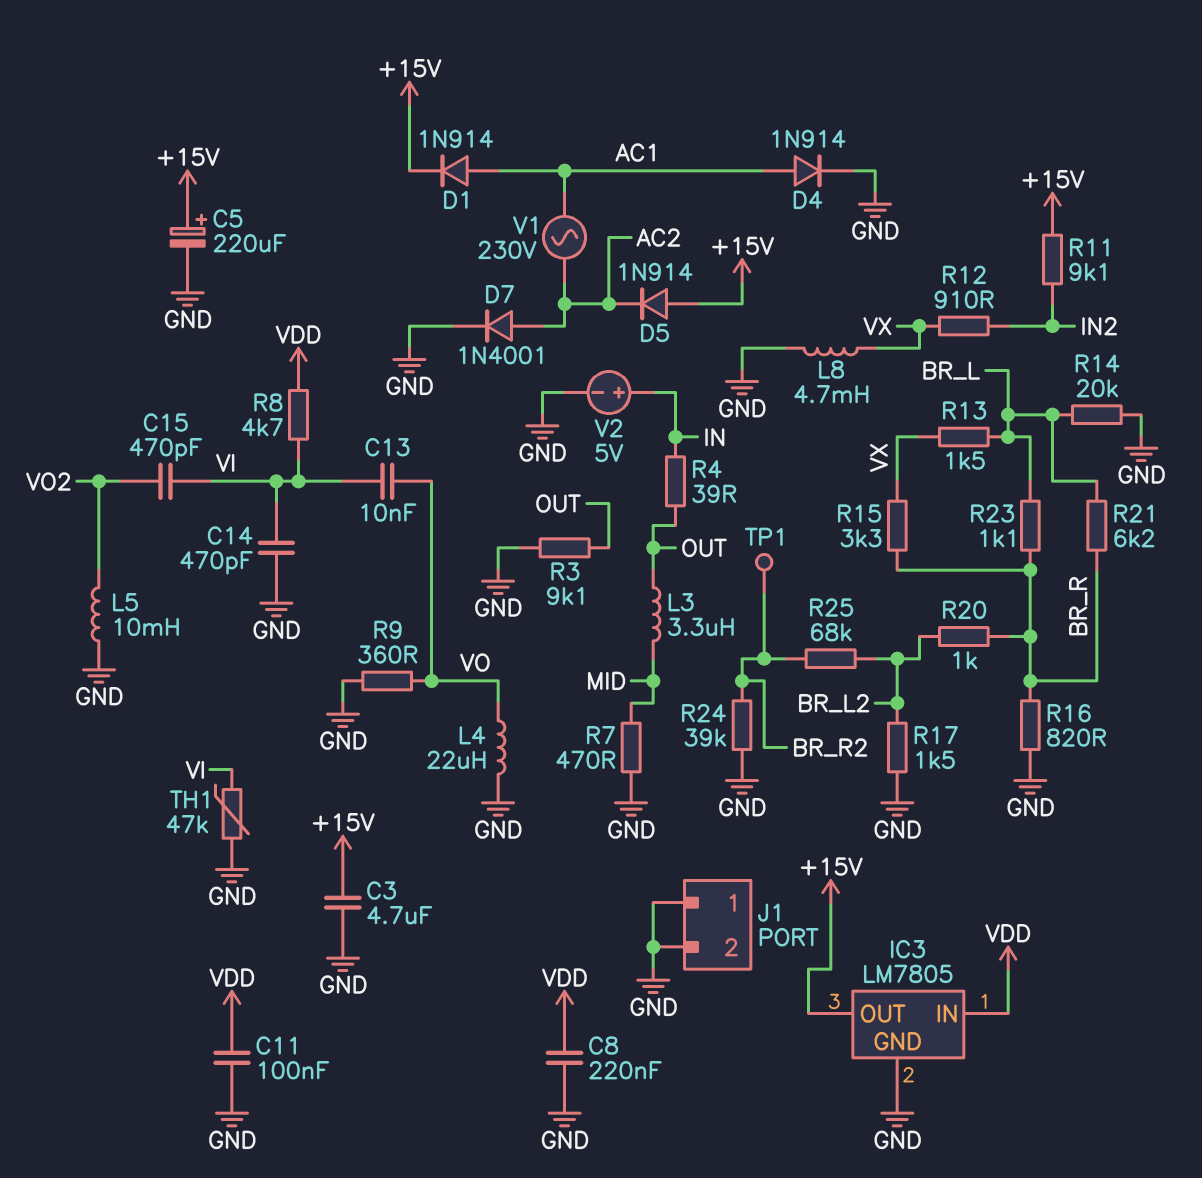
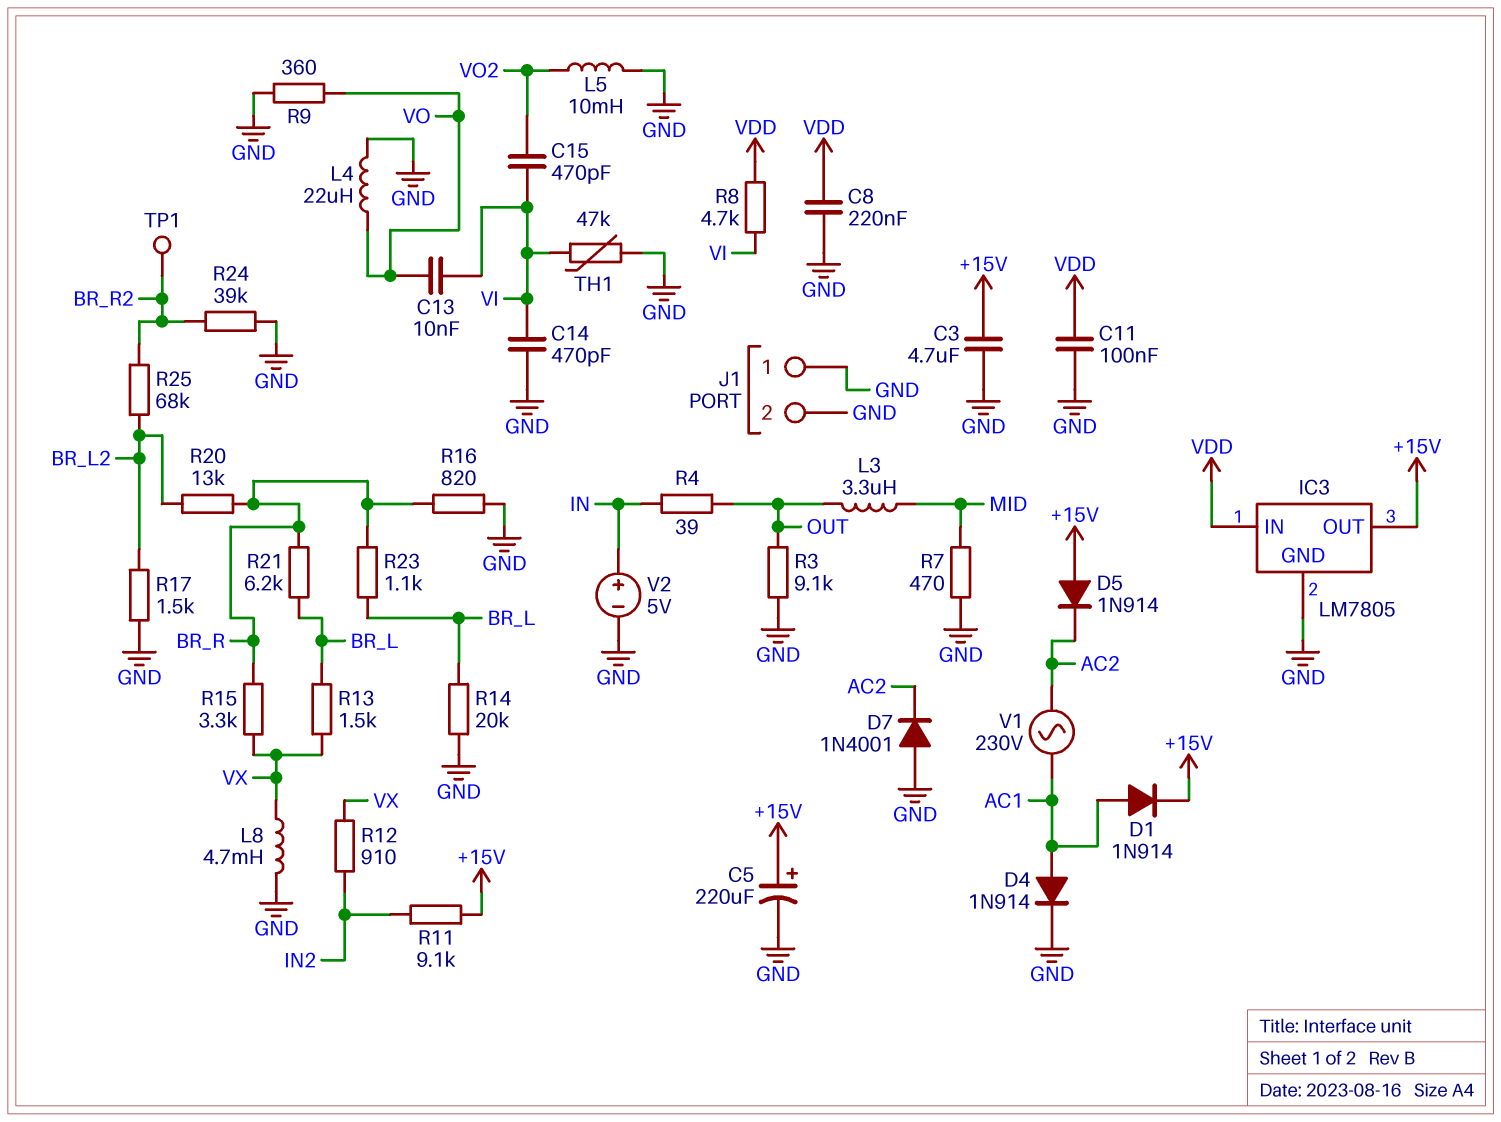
D7: diode 1N4001 (A AC2, K GND) -> diode 1N4001 (A GND, K AC2)
R20: 1k (BR_L2, BR_R) -> 13k (BR_L2, BR_R)

